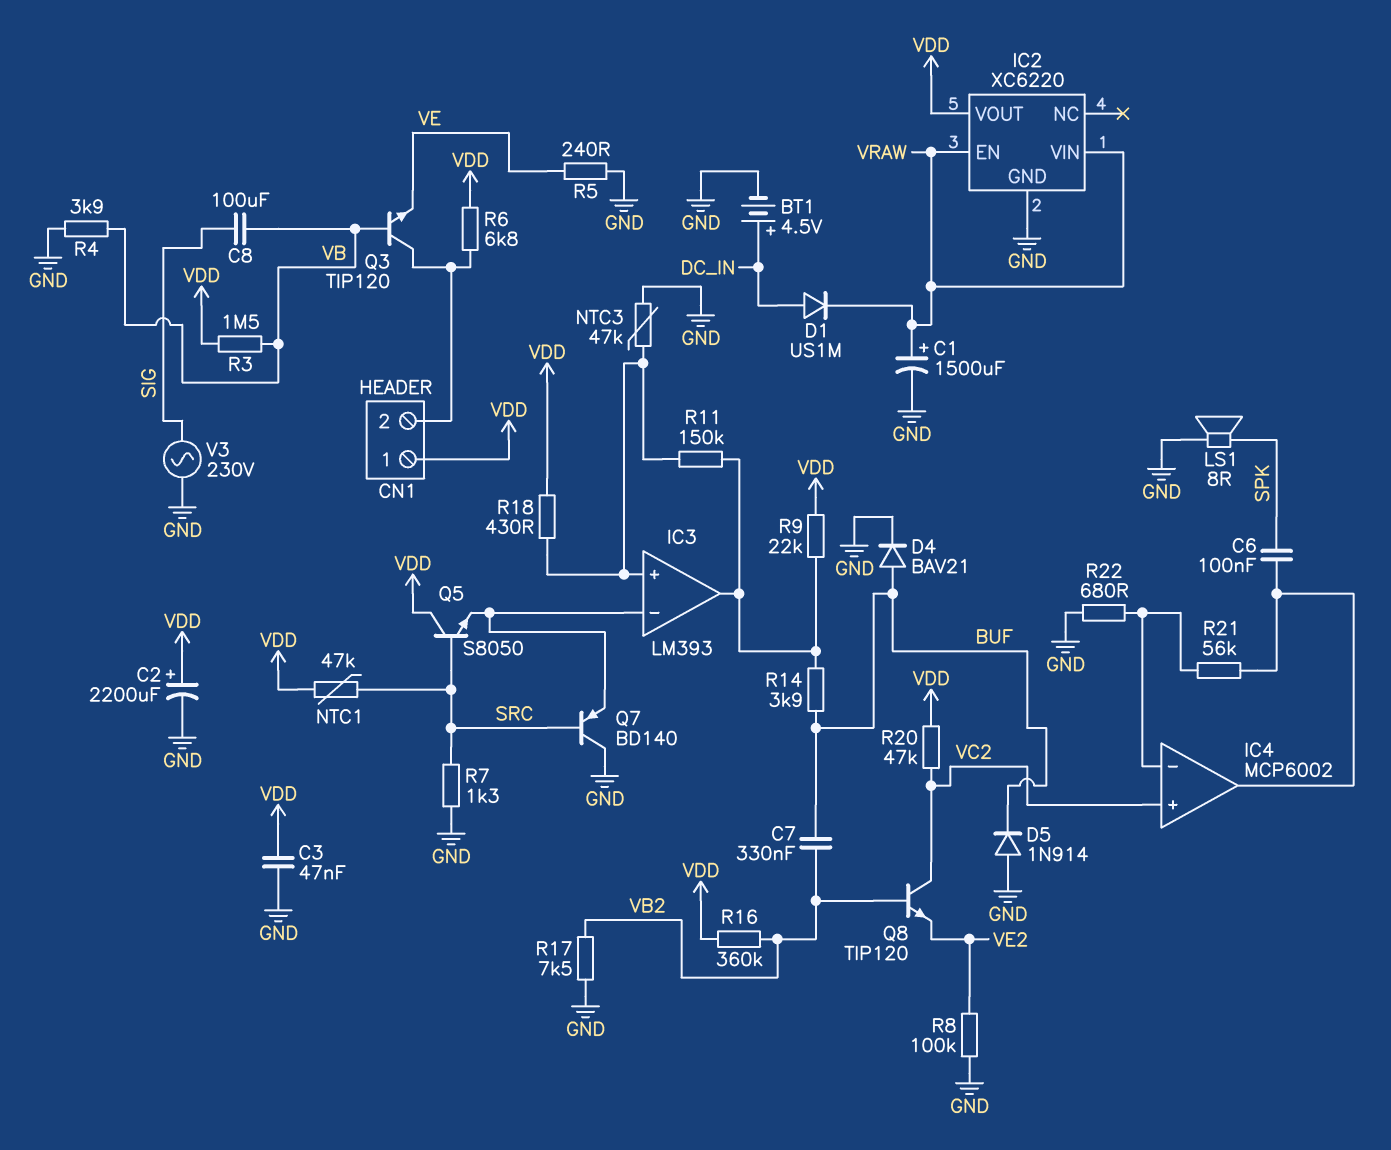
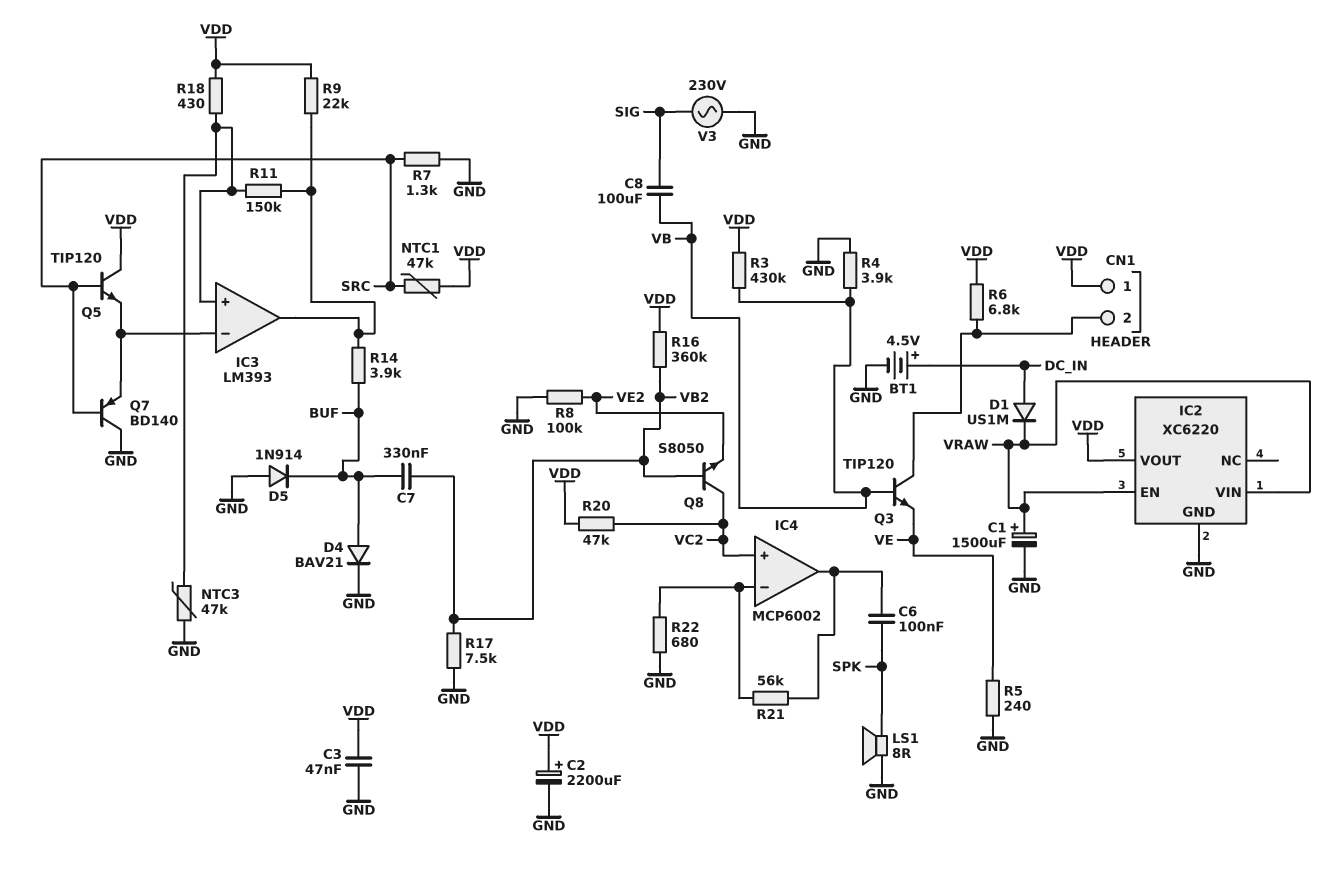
Q5: NPN S8050 (B SRC, C VDD, E IC3/in-) -> NPN TIP120 (B SRC, C VDD, E IC3/in-)
Q8: NPN TIP120 (B VB2, C VC2, E VE2) -> NPN S8050 (B VB2, C VC2, E VE2)
R3: 1.5M (VB, VDD) -> 430k (VB, VDD)

